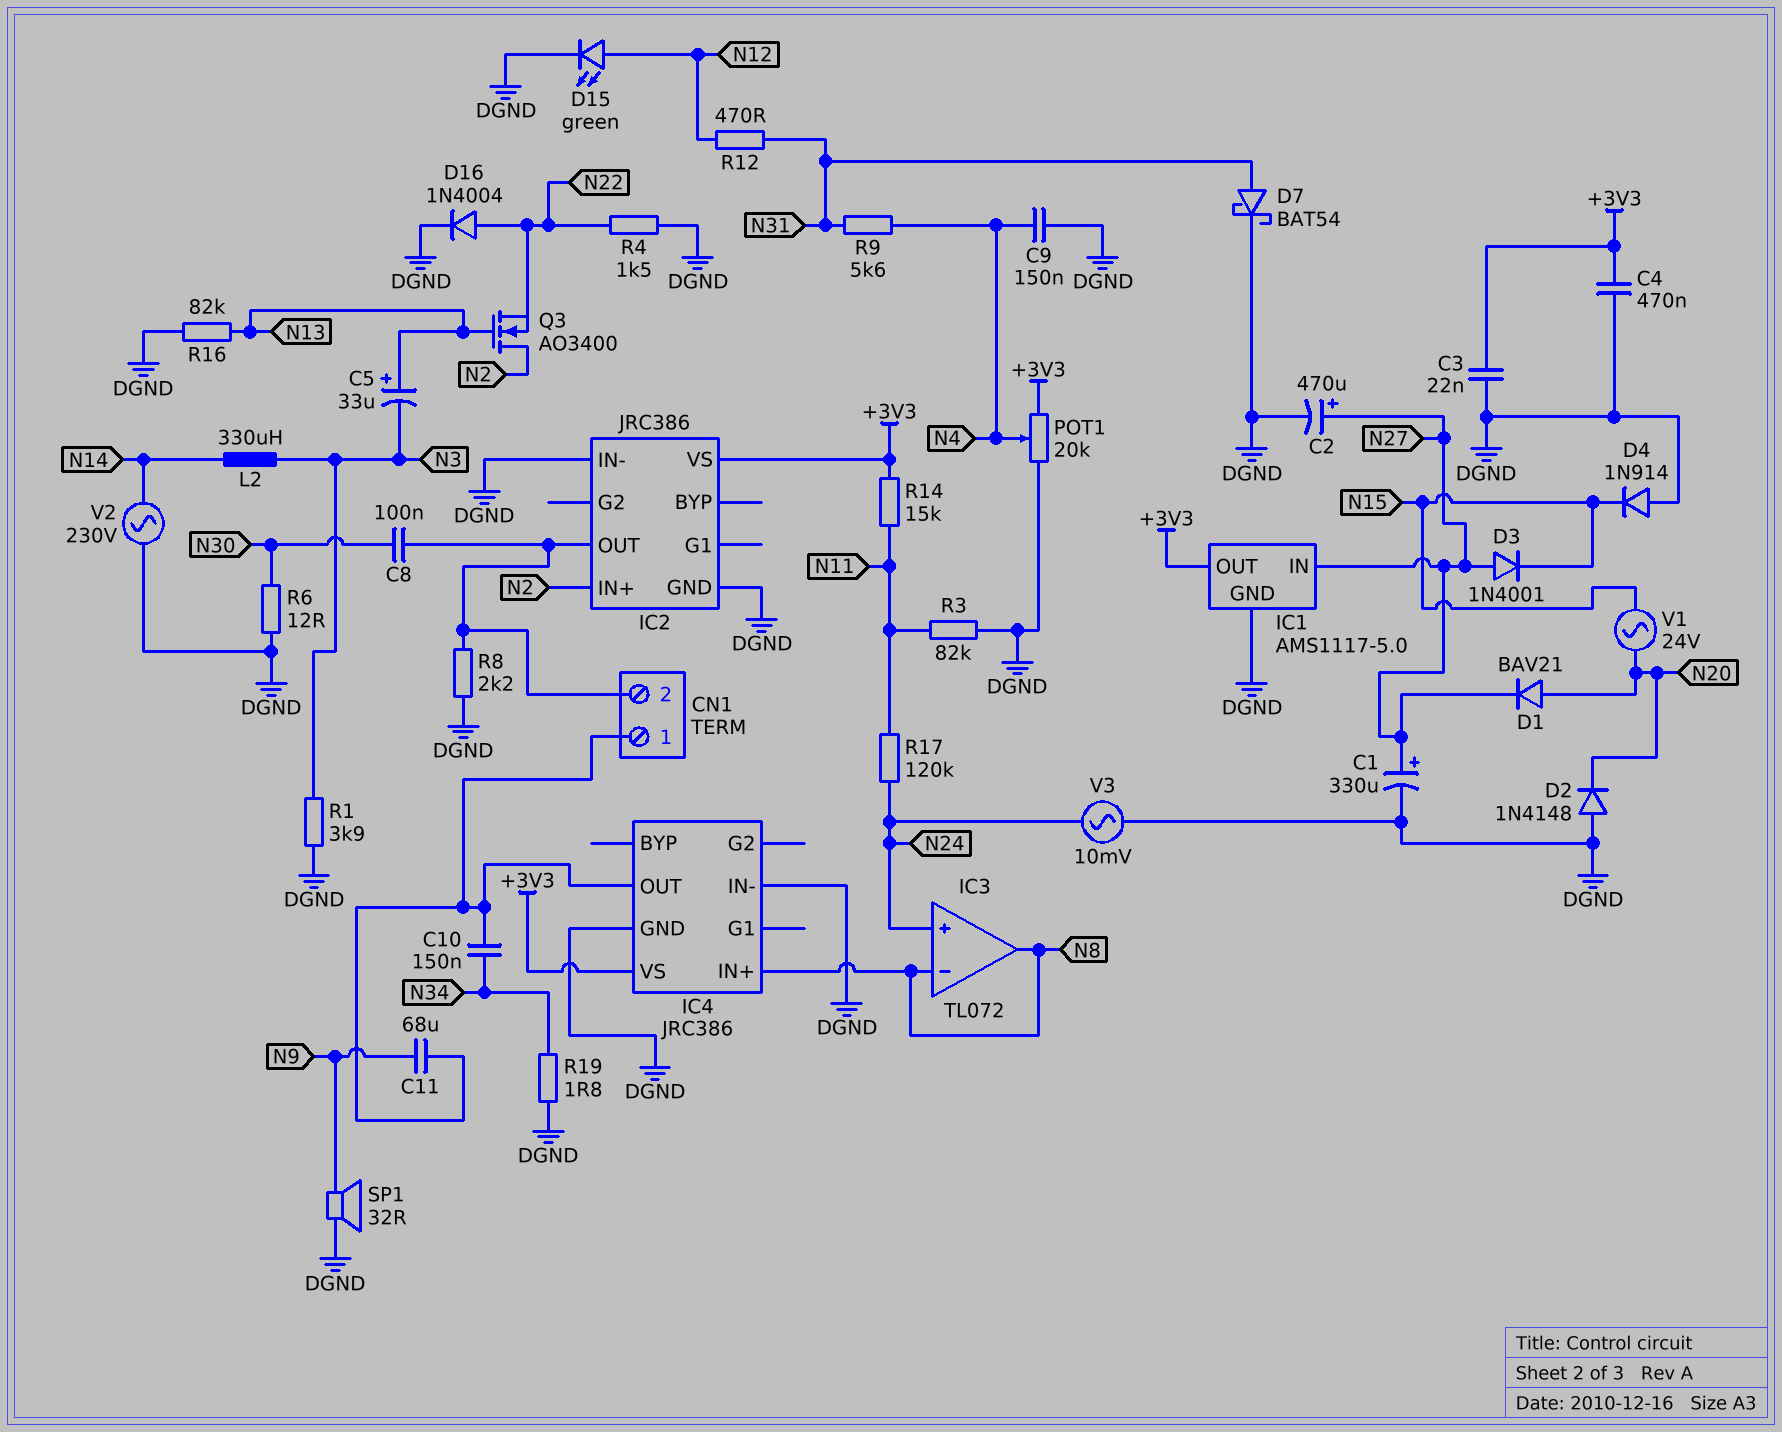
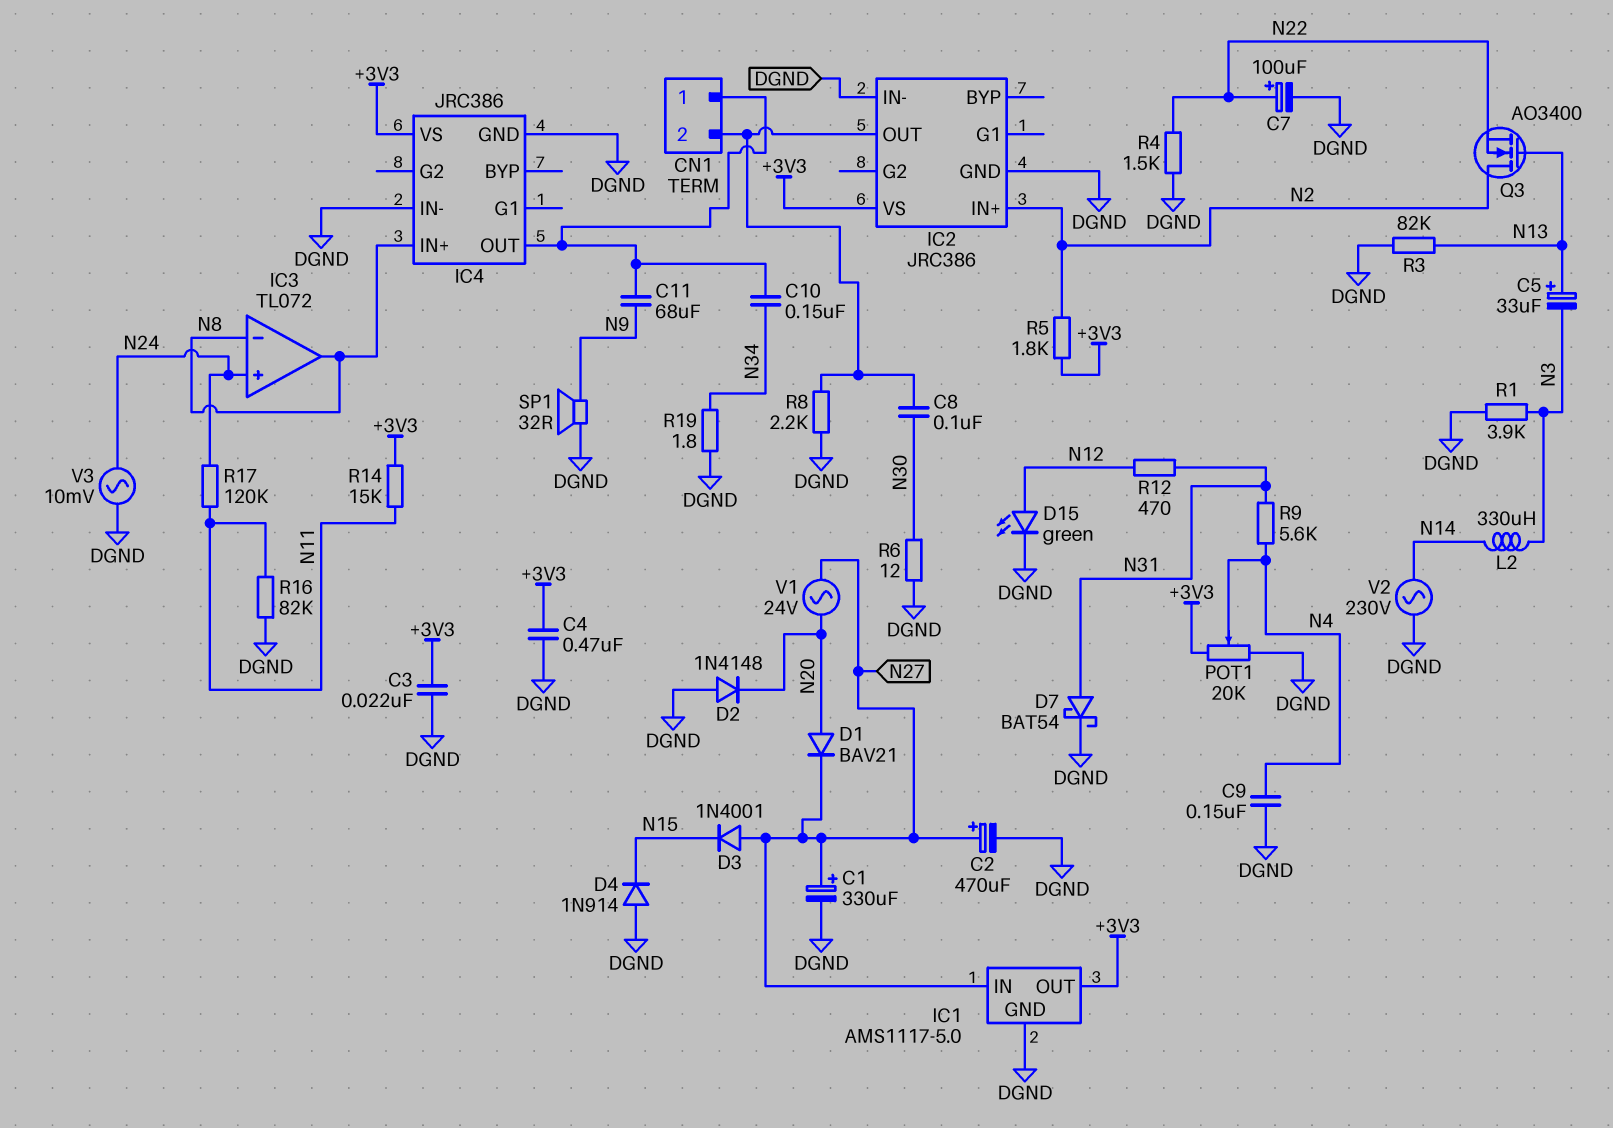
C7: none -> 100uF (plus N22, minus DGND)
D16: diode 1N4004 (A N22, K DGND) -> none
R3: 82k (DGND, N11) -> 82k (DGND, N13)
R5: none -> 1.8k (+3V3, N2)
R16: 82k (DGND, N13) -> 82k (DGND, N11)
V1: AC 24V (N15, N20) -> AC 24V (N20, N27)

